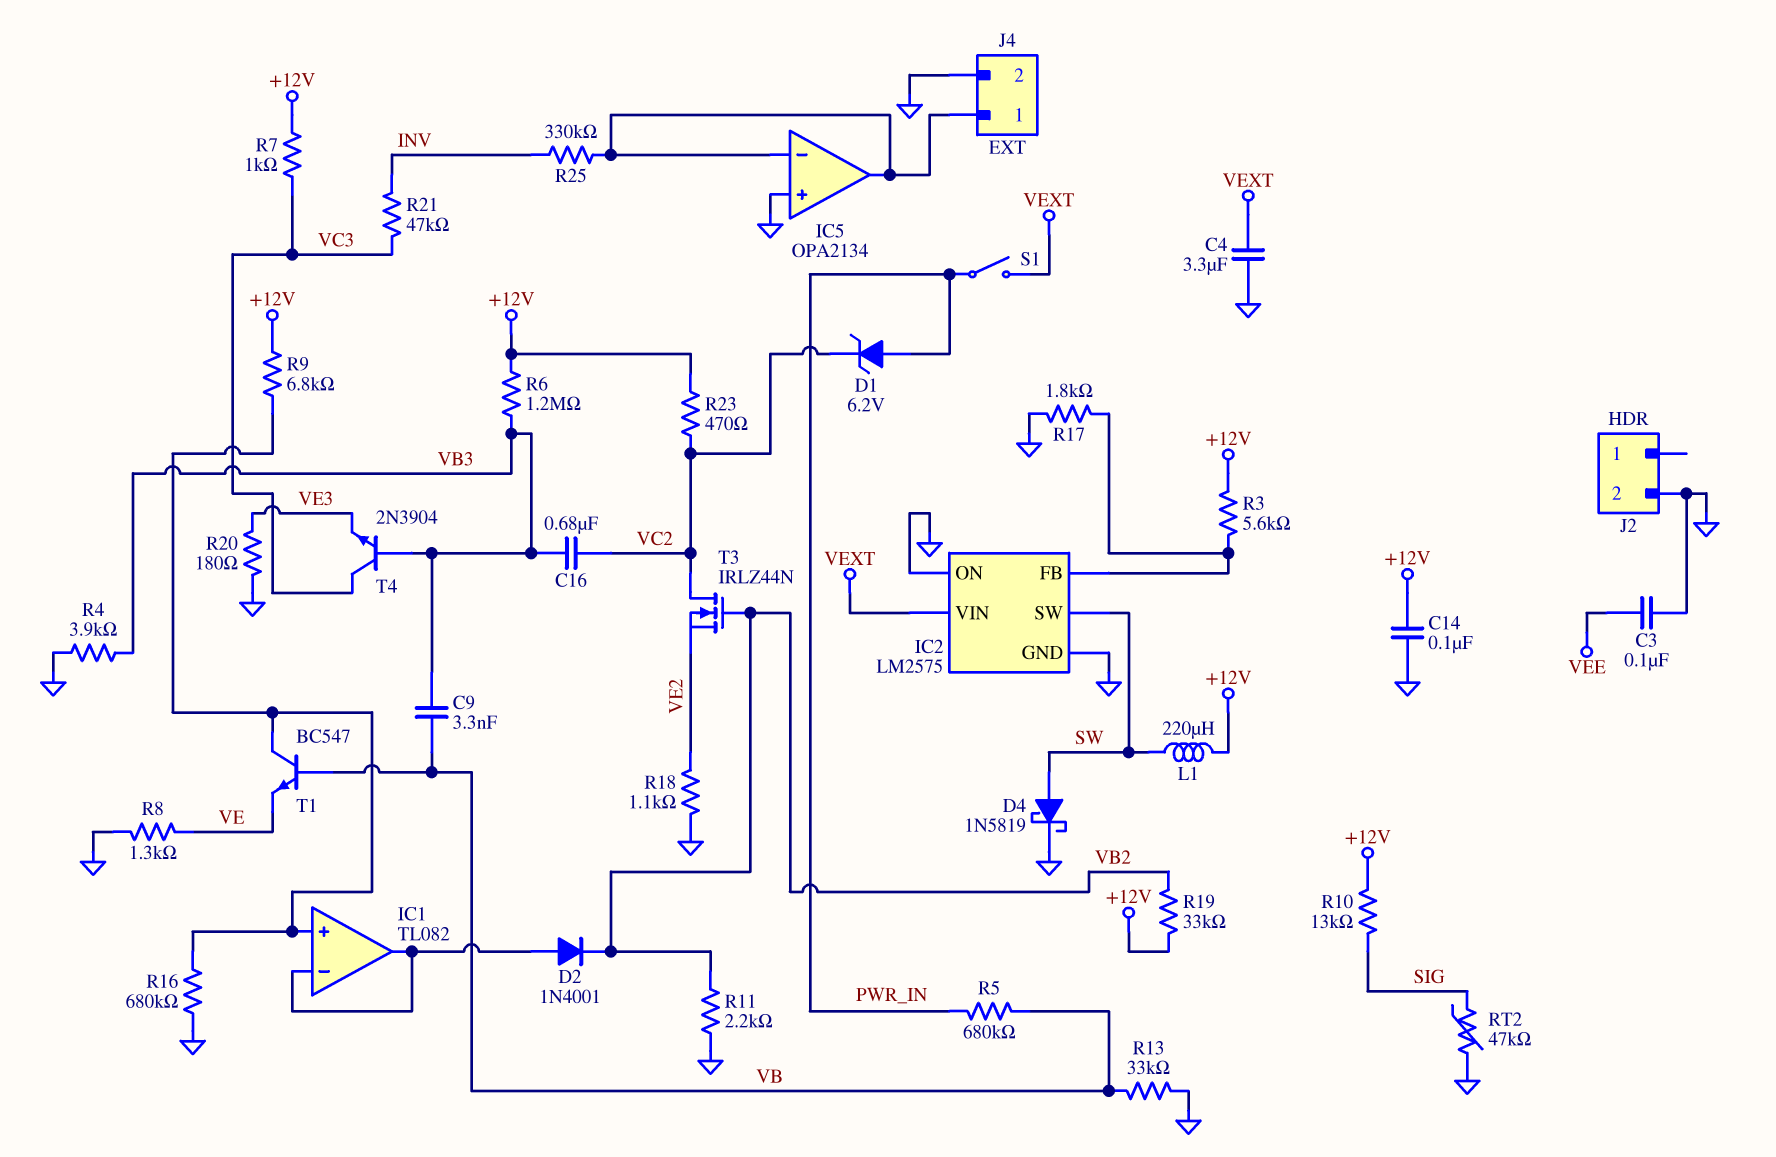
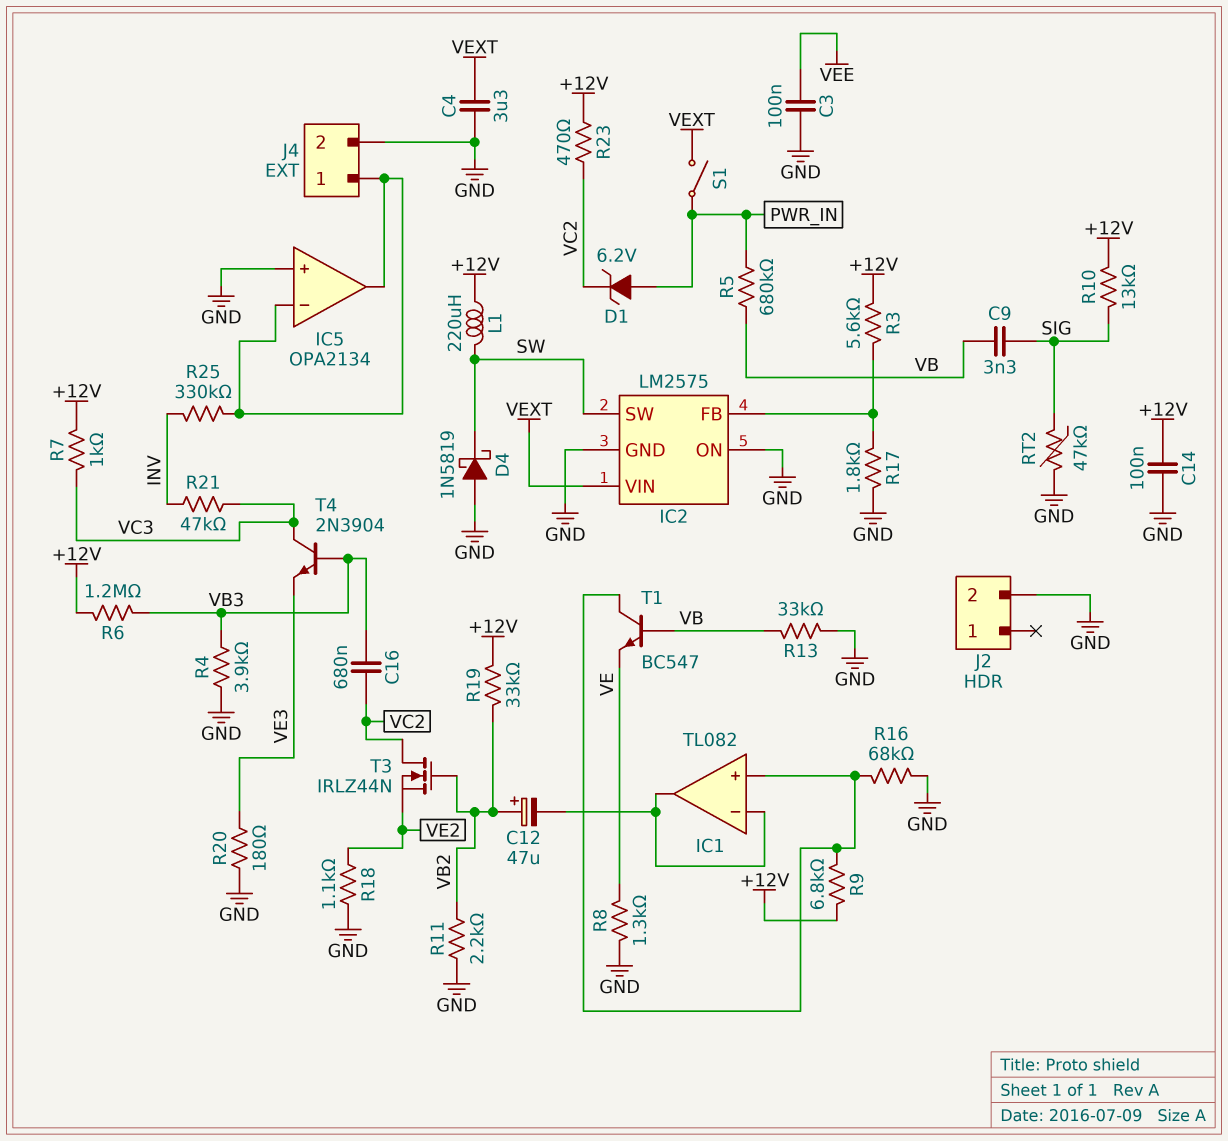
C9: 3.3nF (VB, VB3) -> 3.3nF (SIG, VB)
C12: none -> 47uF (plus VB2, minus IC1/in-)
D2: diode 1N4001 (A IC1/in-, K VB2) -> none
D4: schottky 1N5819 (A SW, K GND) -> schottky 1N5819 (A GND, K SW)
R16: 680k (GND, IC1/in+) -> 68k (GND, IC1/in+)

